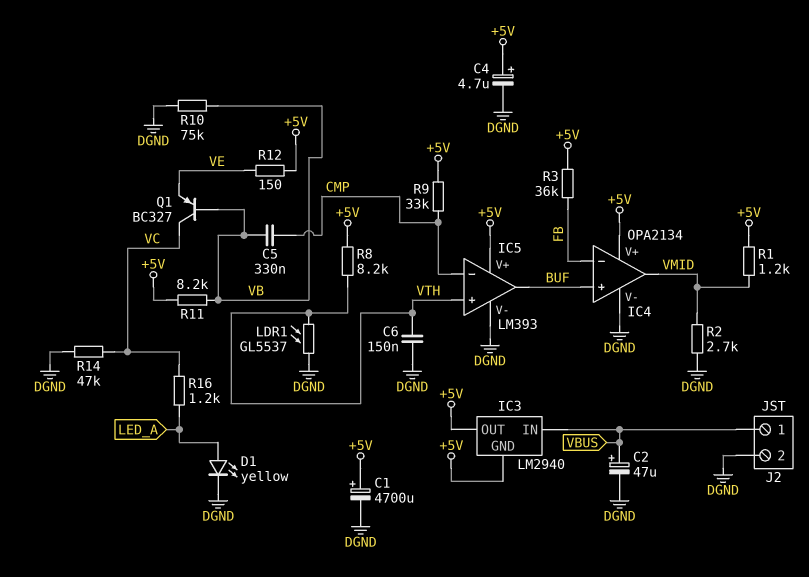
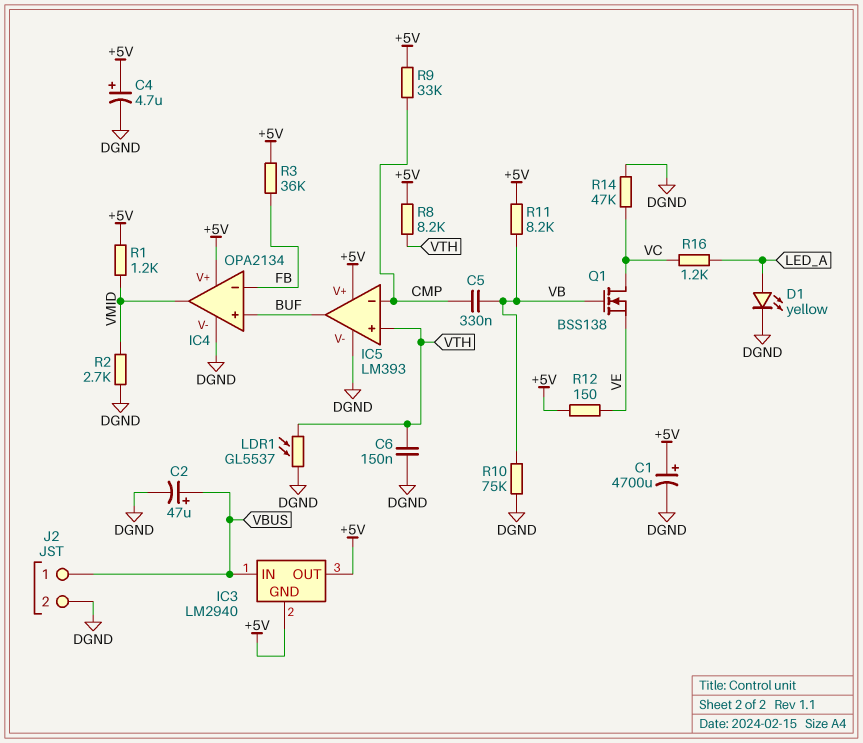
Q1: PNP BC327 (B VB, C VC, E VE) -> NMOS BSS138 (G VB, D VC, S VE)

